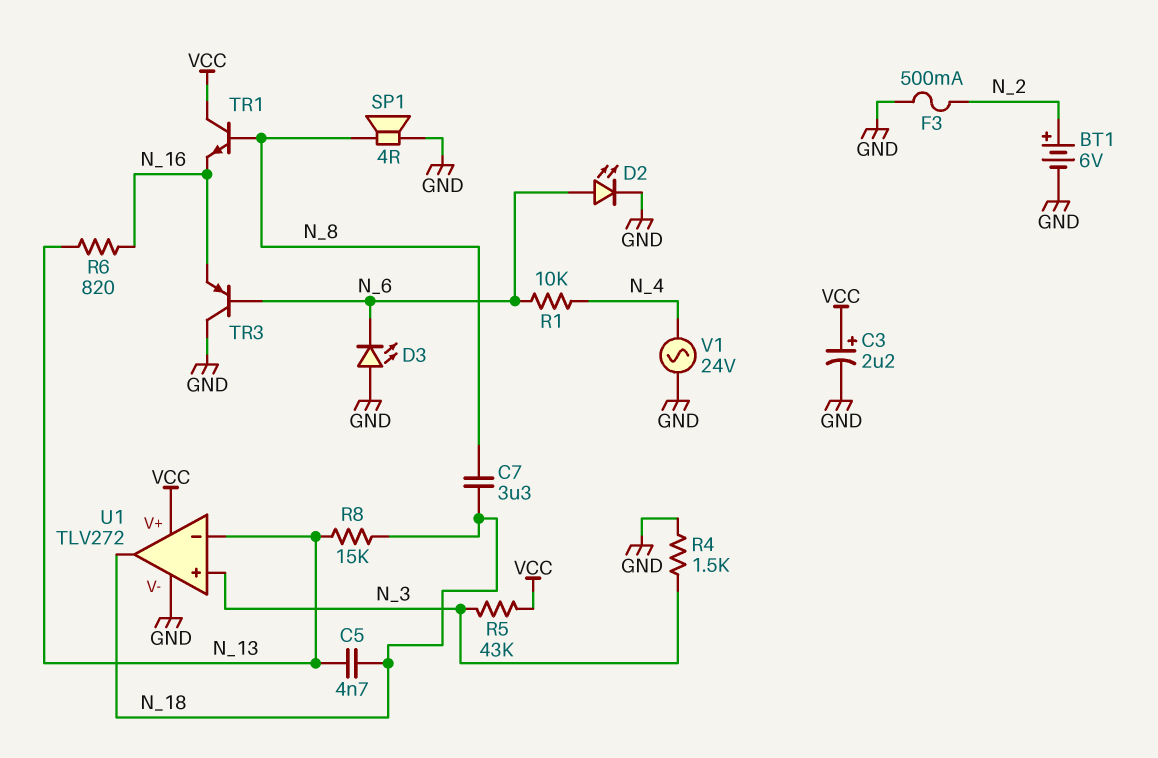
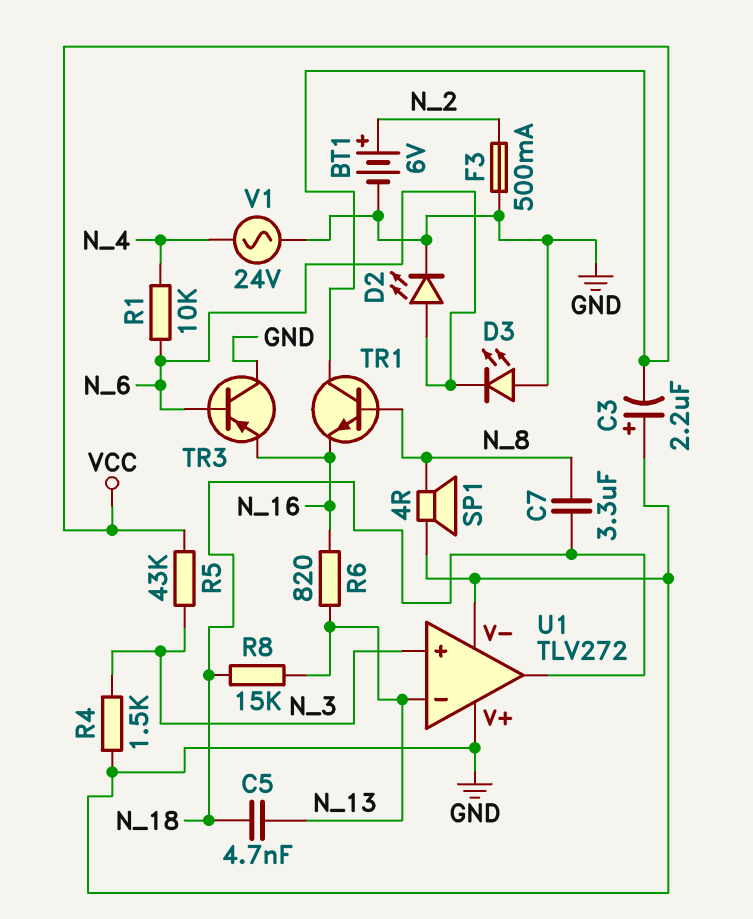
C3: 2.2uF (plus VCC, minus GND) -> 2.2uF (plus GND, minus VCC)
U1 pin V+: VCC -> GND

